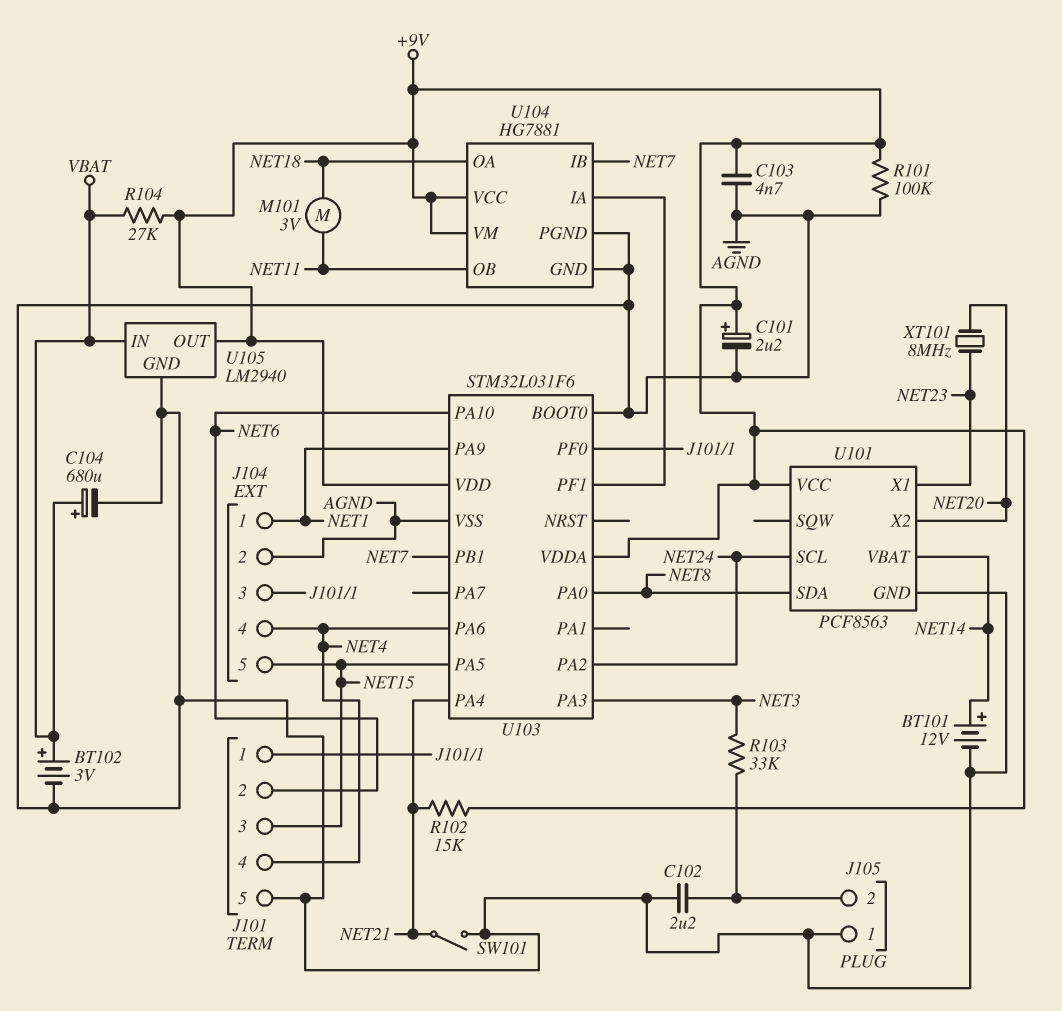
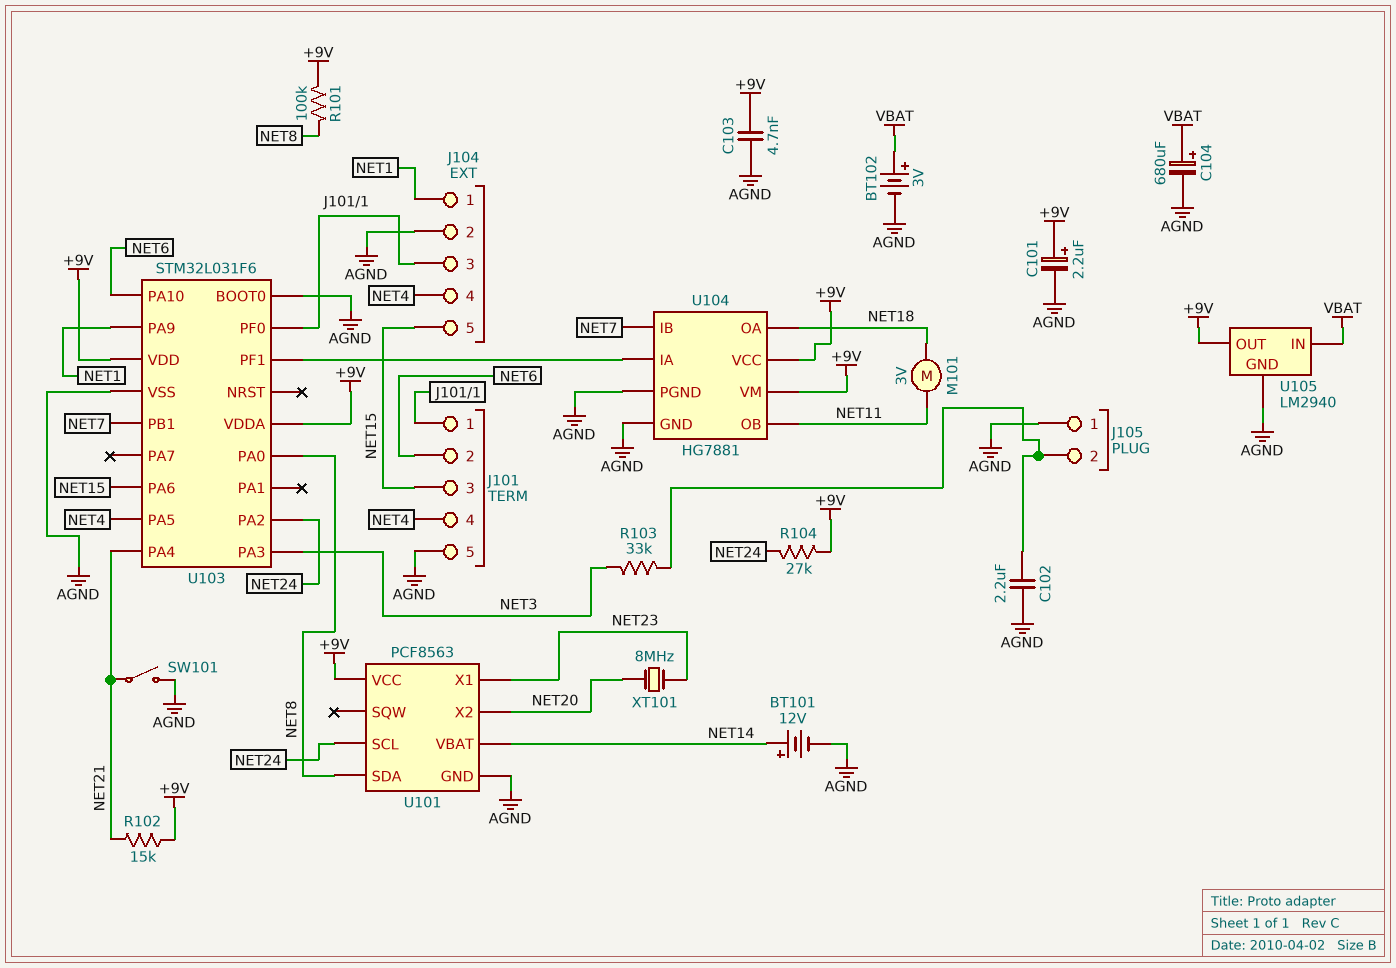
R101: 100k (+9V, AGND) -> 100k (+9V, NET8)
R104: 27k (+9V, VBAT) -> 27k (+9V, NET24)
U103 pin PA5: NET15 -> NET4
U103 pin PA6: NET4 -> NET15

